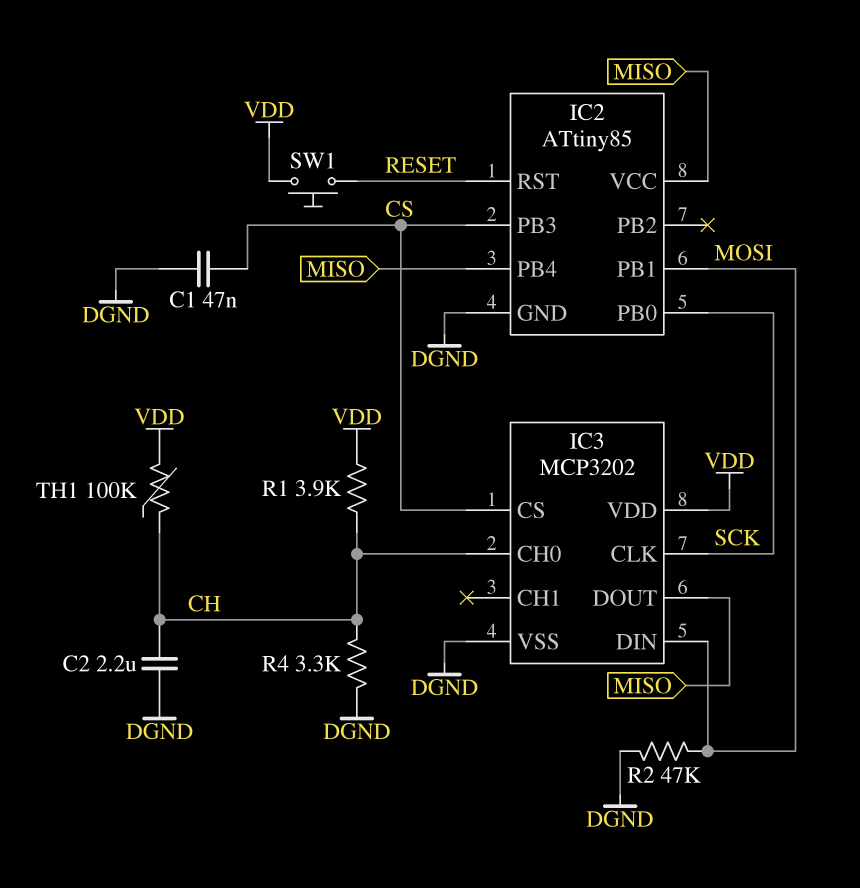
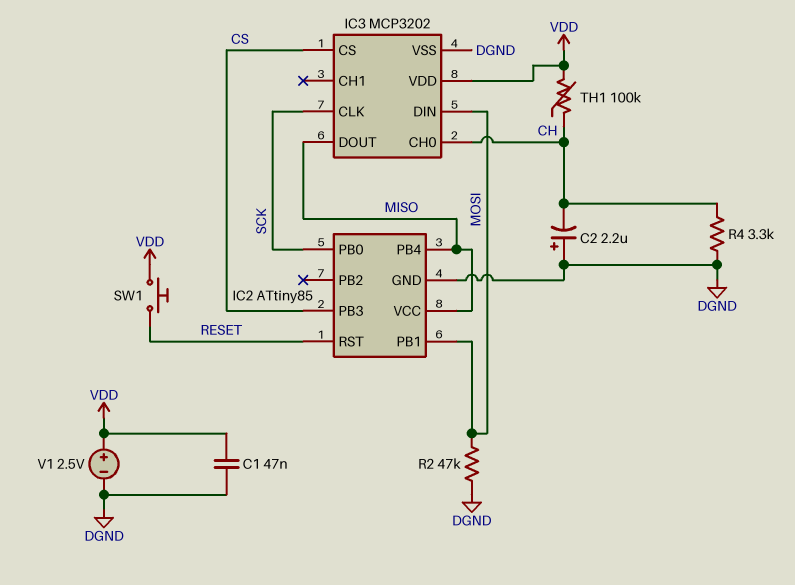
C1: 47nF (CS, DGND) -> 47nF (DGND, VDD)
C2: 2.2uF (CH, DGND) -> 2.2uF (plus DGND, minus CH)
R1: 3.9k (CH, VDD) -> none
V1: none -> 2.5V (plus VDD, minus DGND)

